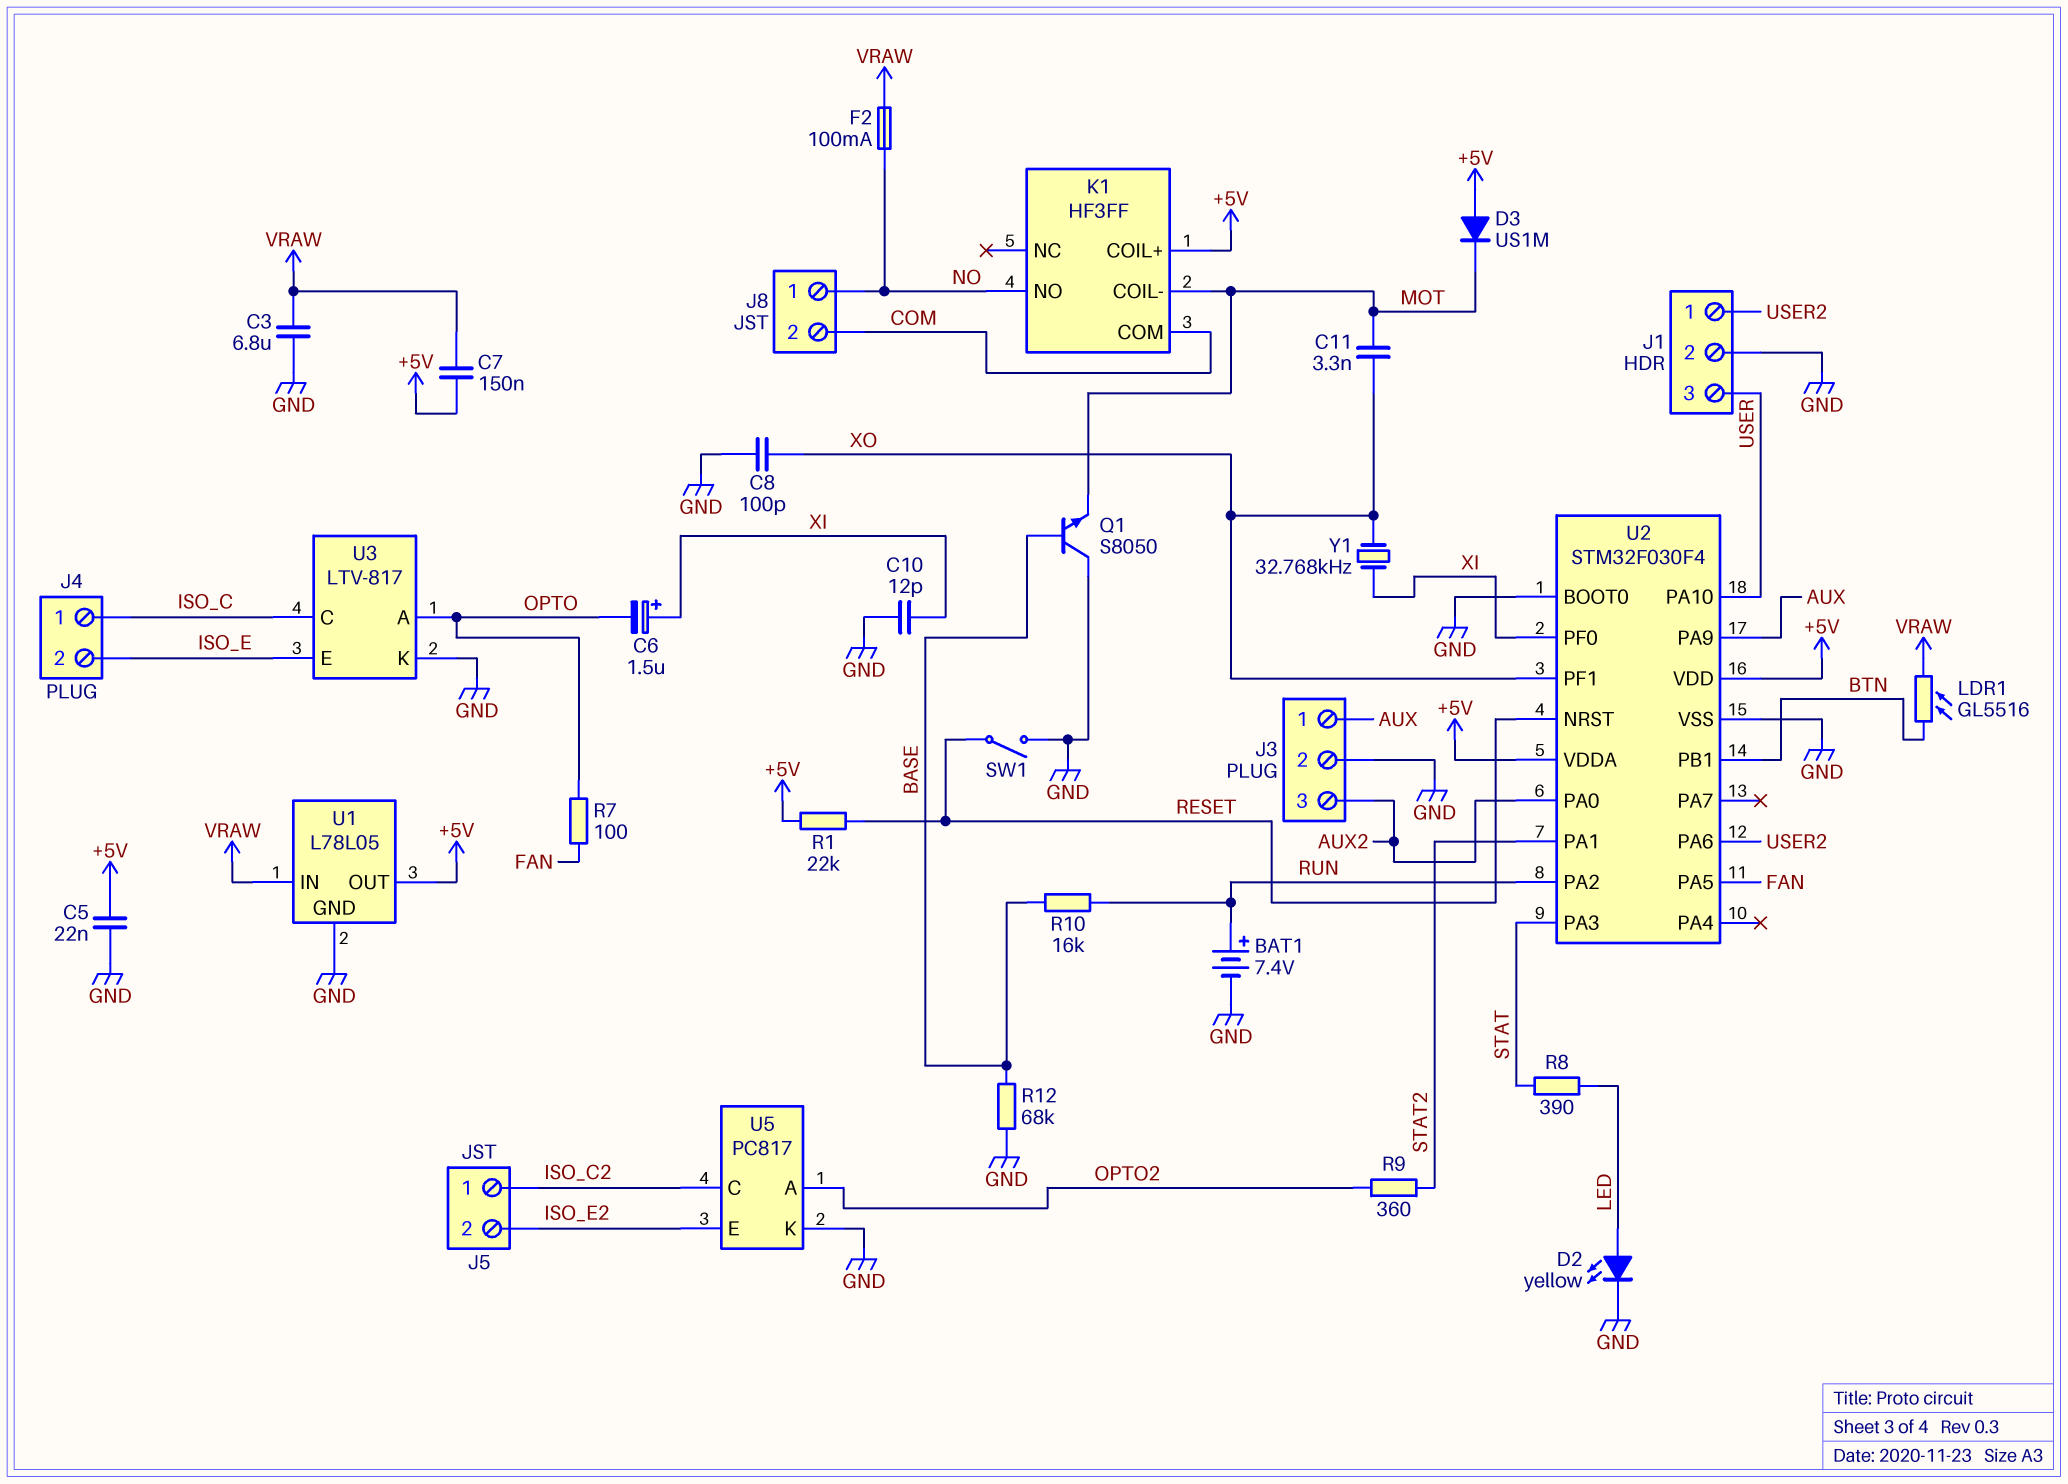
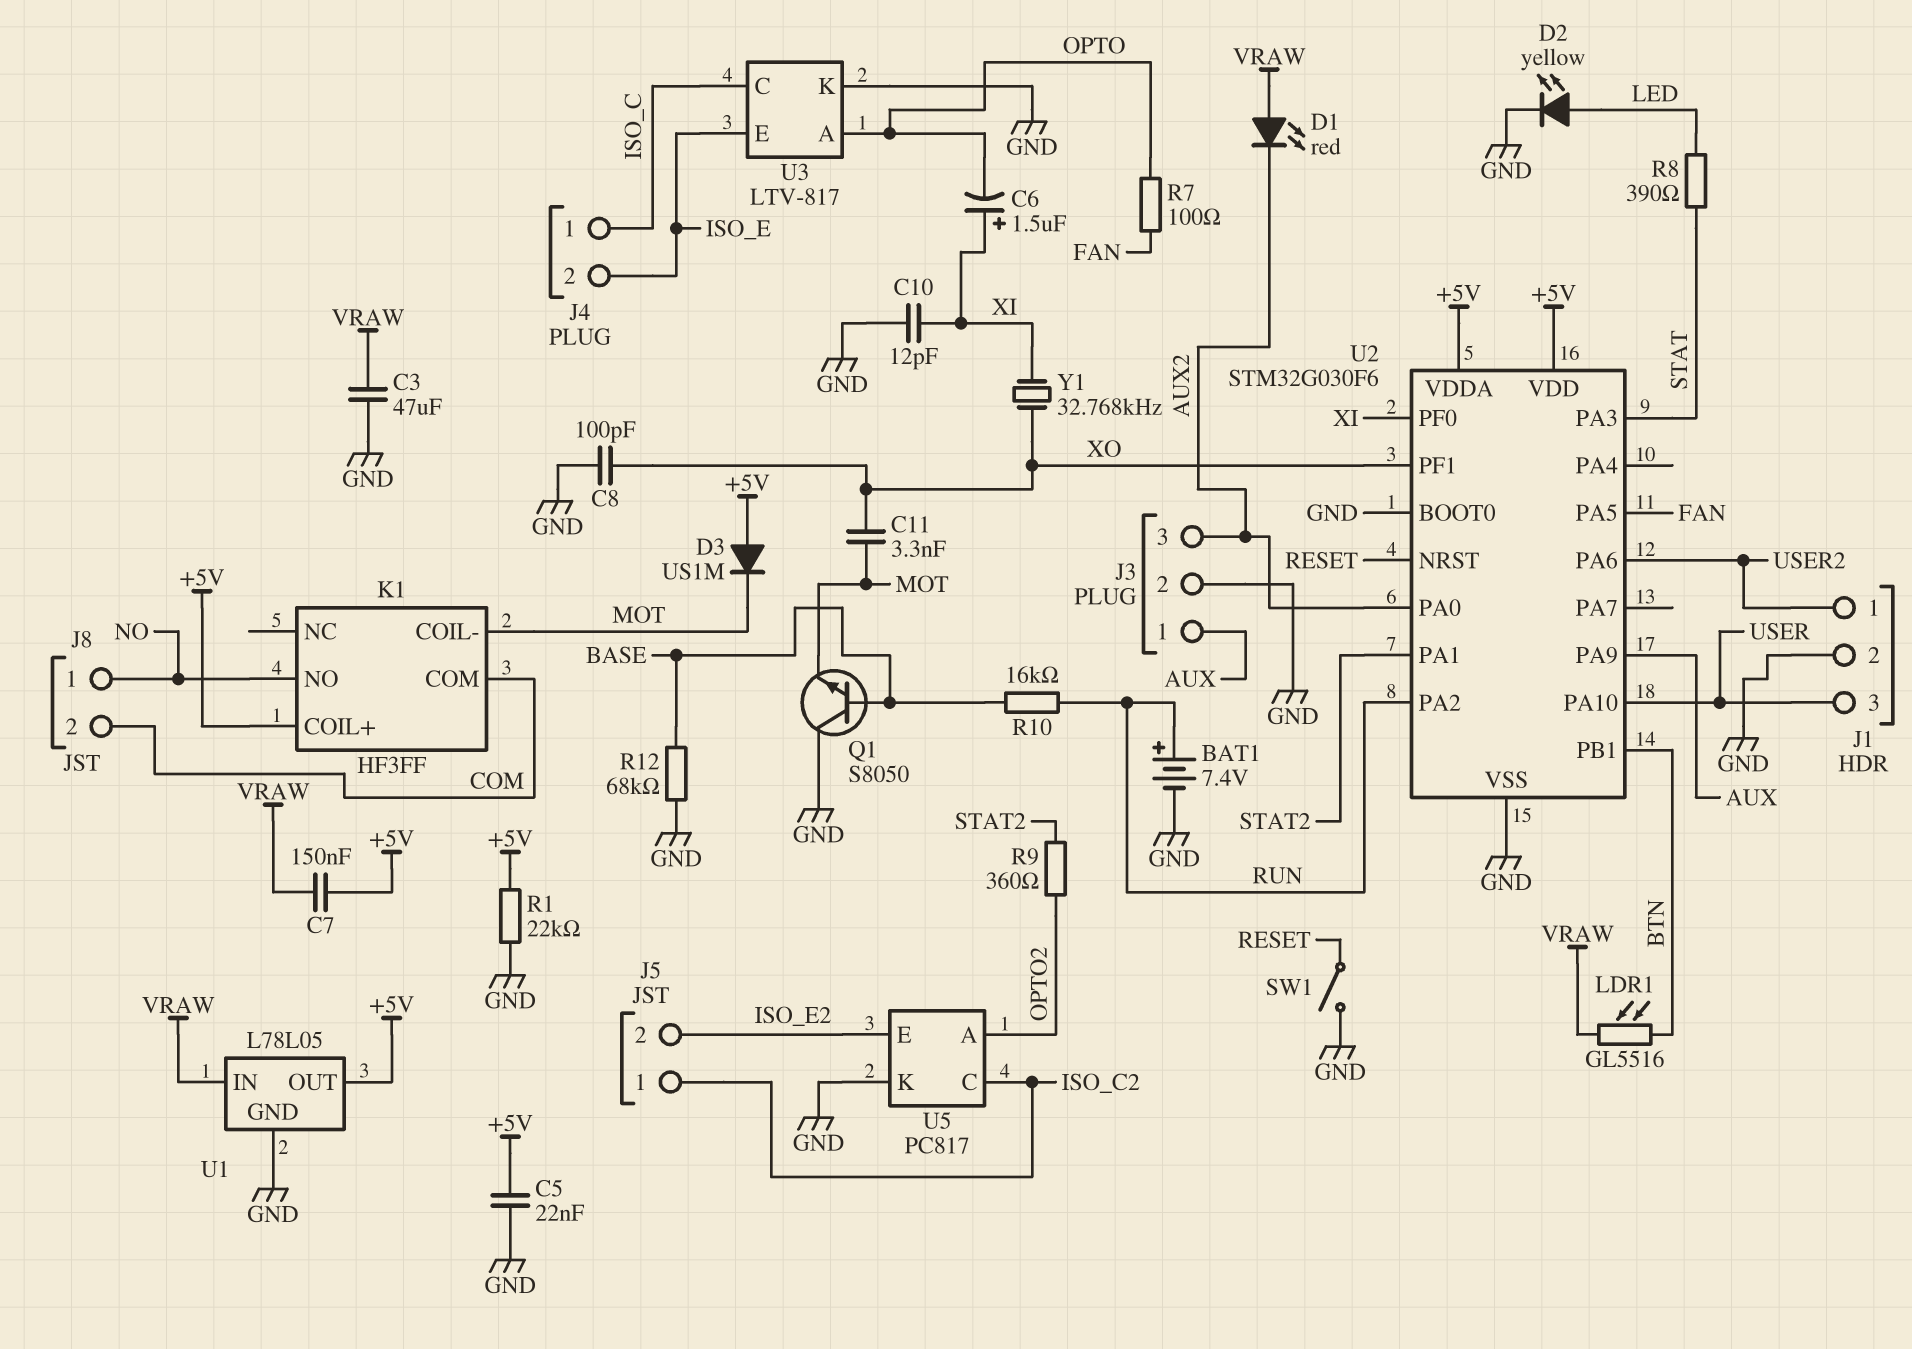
C3: 6.8uF (GND, VRAW) -> 47uF (GND, VRAW)
D1: none -> LED red (A VRAW, K AUX2)
F2: 100mA (NO, VRAW) -> none
R1: 22k (+5V, RESET) -> 22k (+5V, GND)
U2: STM32F030F4 -> STM32G030F6

